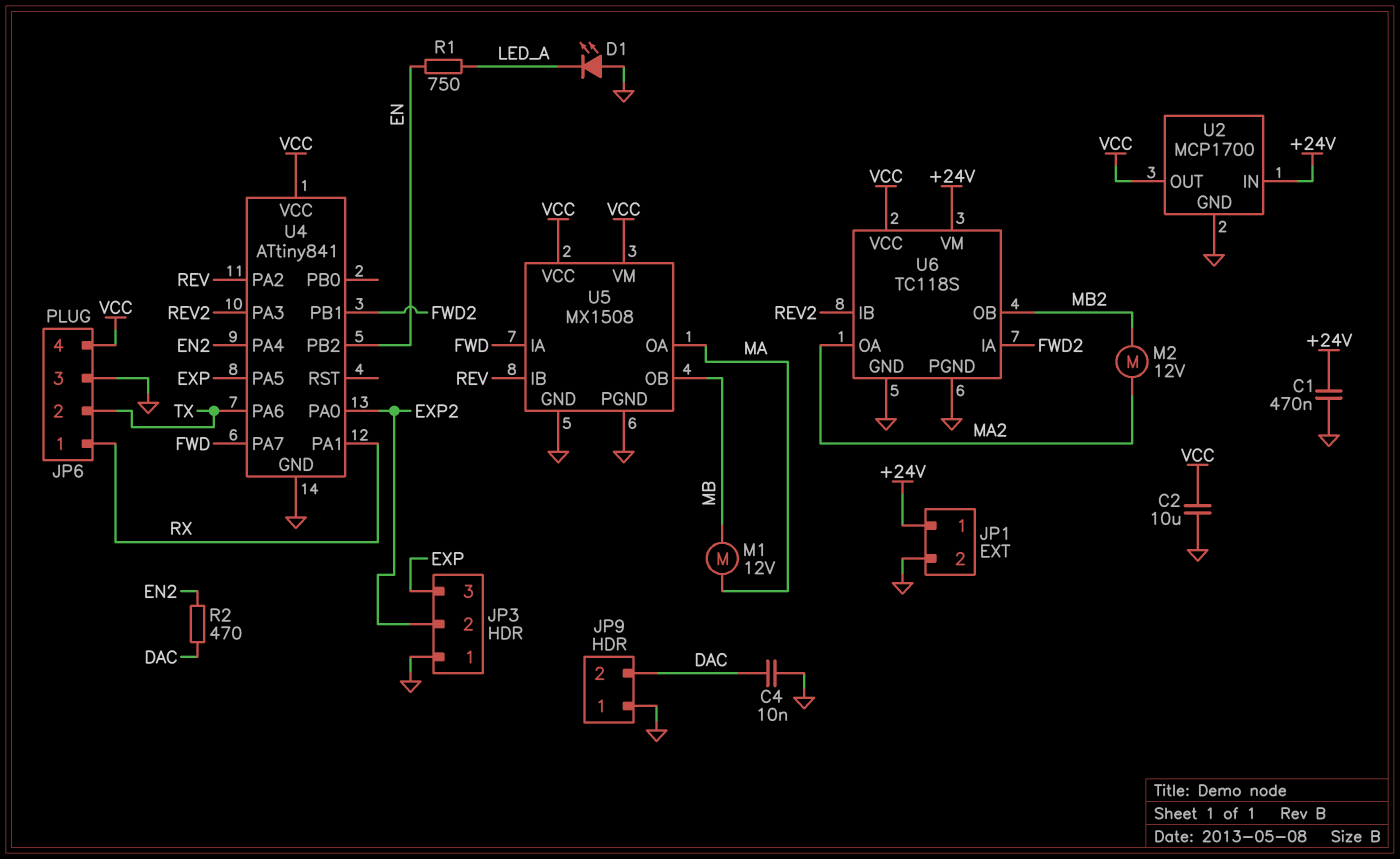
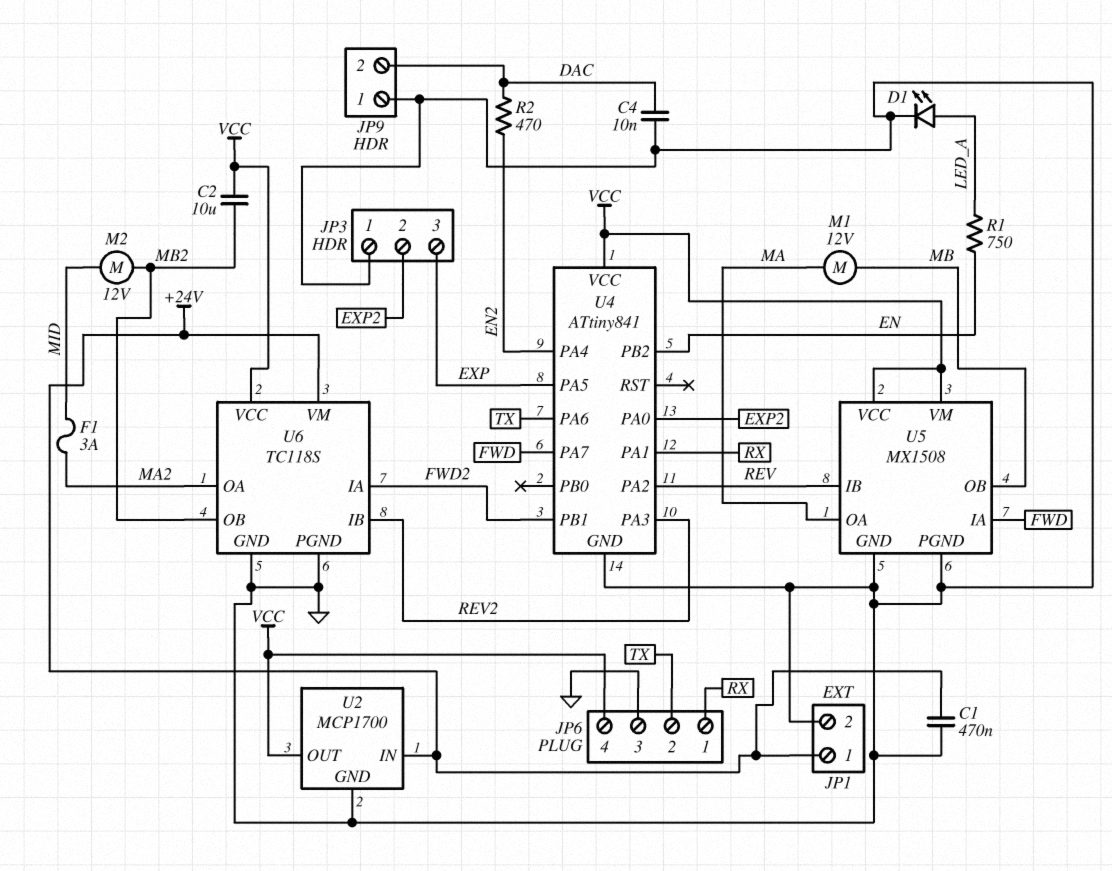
C2: 10uF (GND, VCC) -> 10uF (MB2, VCC)
D1: LED (A GND, K LED_A) -> LED (A LED_A, K GND)
F1: none -> 3A (MA2, MID)
M2: motor 12V (MA2, MB2) -> motor 12V (MB2, MID)

